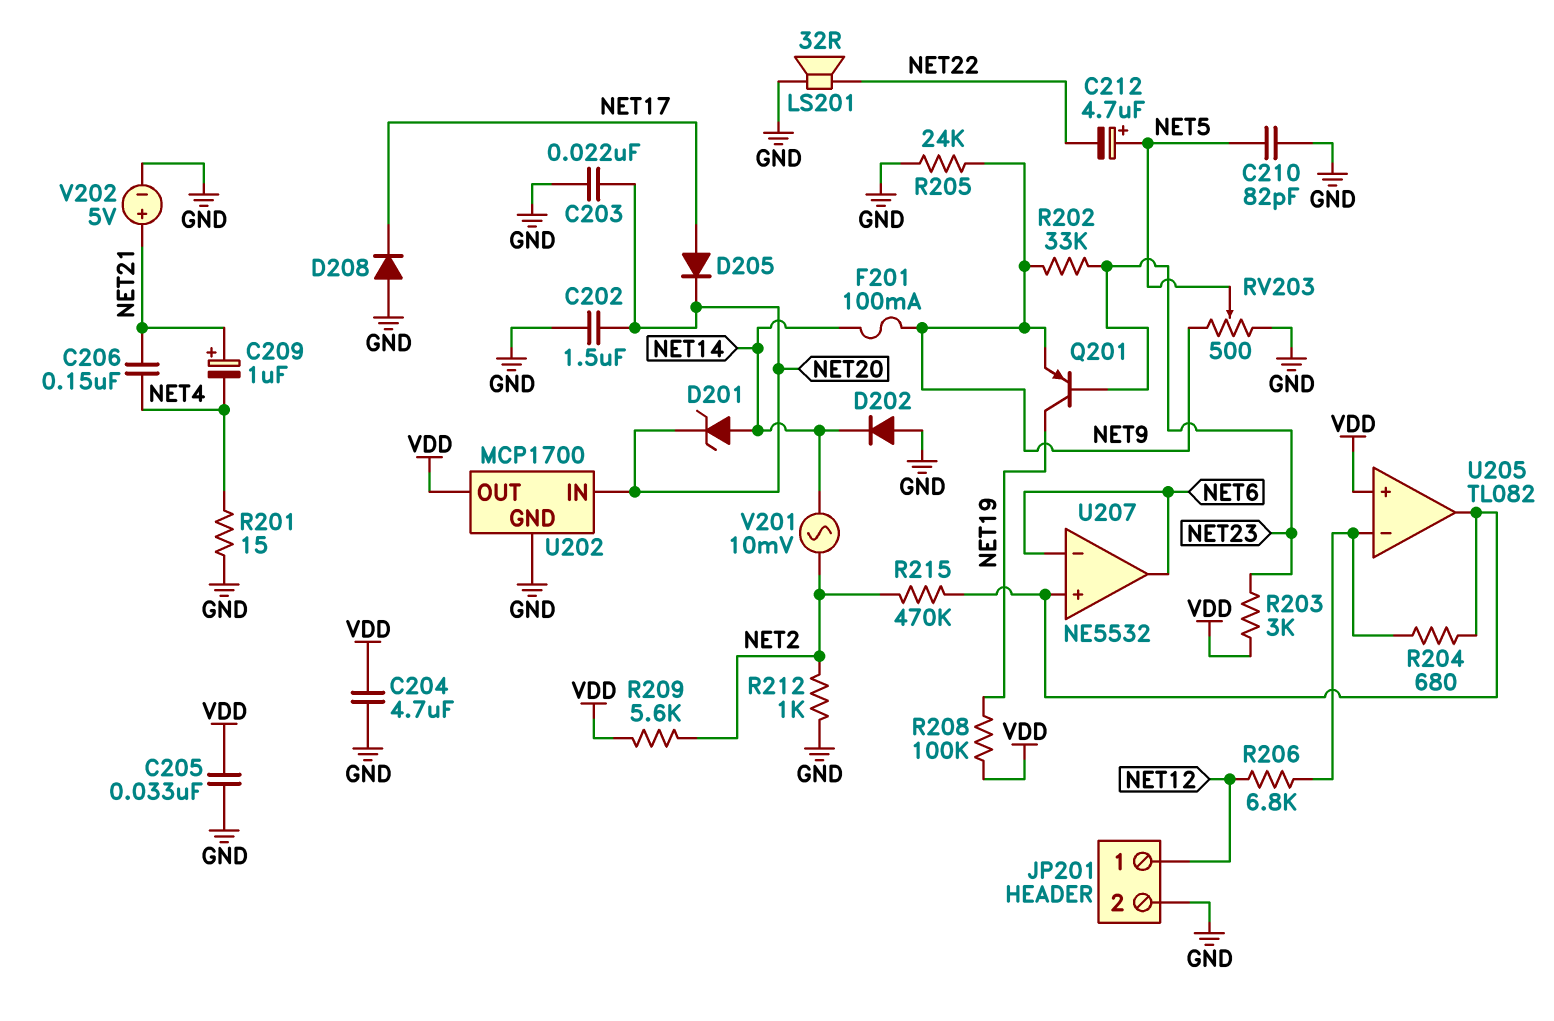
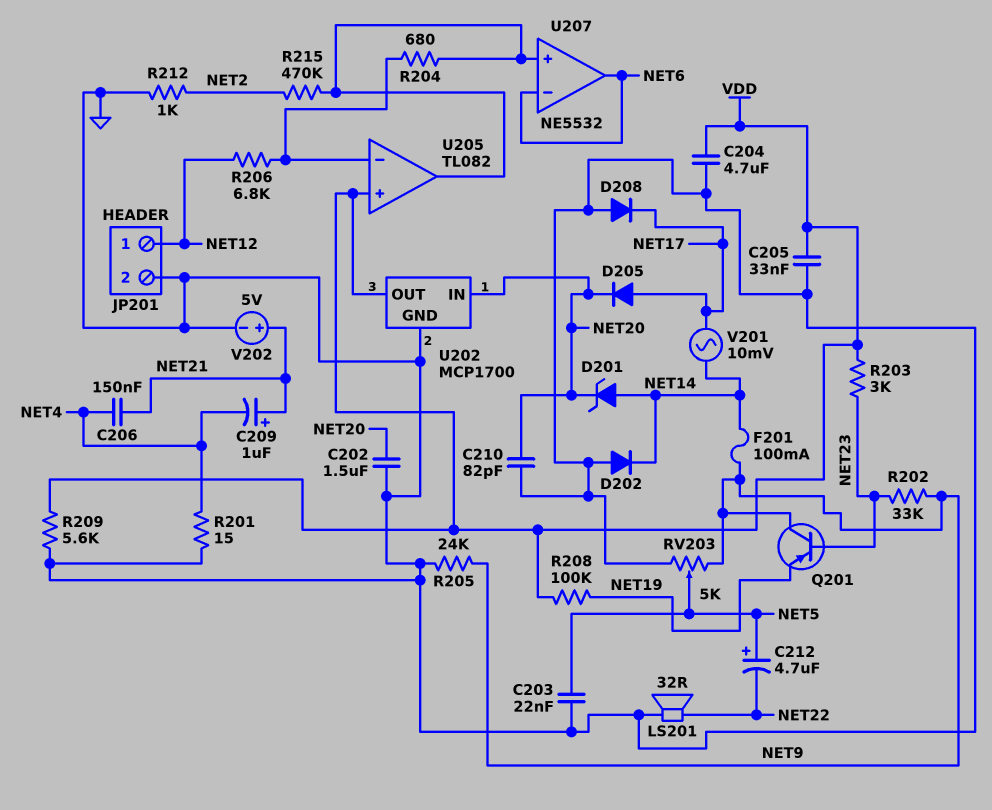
C203: 22nF (GND, NET20) -> 22nF (GND, NET5)
C210: 82pF (GND, NET5) -> 82pF (GND, NET20)
Q201: PNP (B NET23, C NET19, E NET9) -> PNP (B NET23, C NET9, E NET19)
R209: 5.6k (NET2, VDD) -> 5.6k (GND, VDD)
RV203: 500 (GND, NET9, wiper NET5) -> 5k (GND, NET9, wiper NET5)
V201: AC 10mV (NET2, NET14) -> AC 10mV (NET14, NET17)

